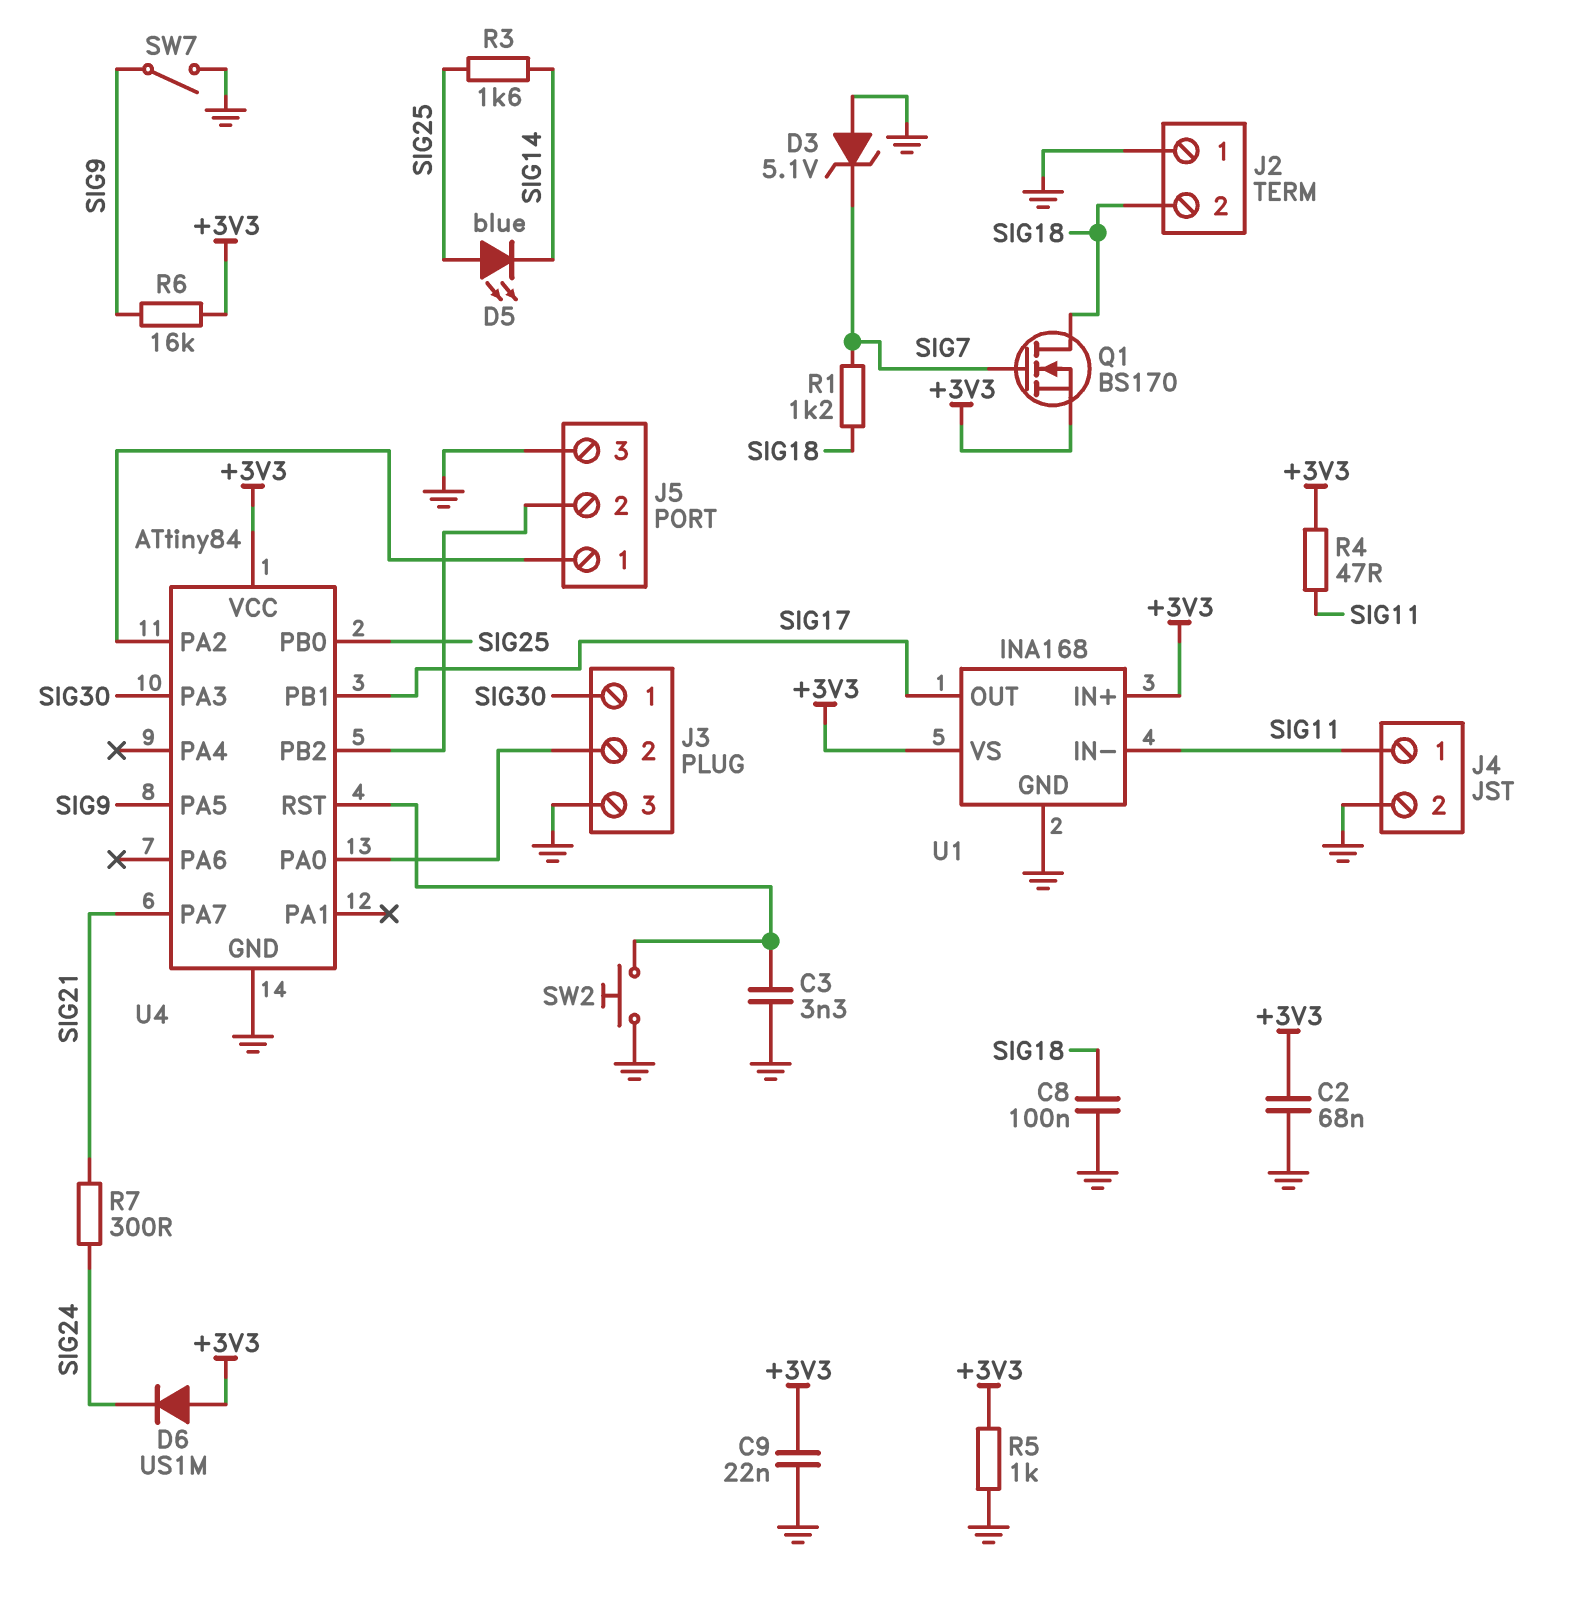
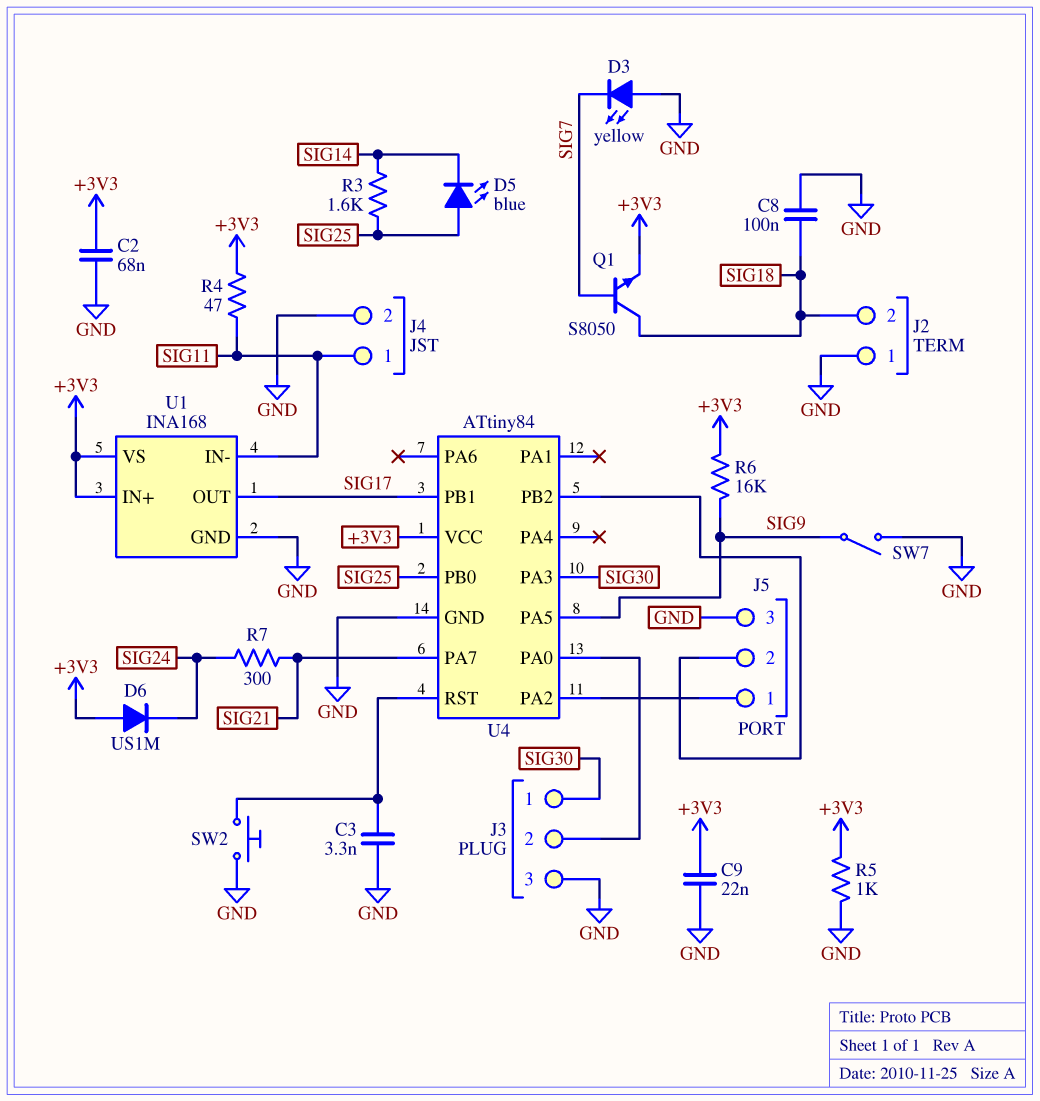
D3: zener 5.1V (A GND, K SIG7) -> LED yellow (A GND, K SIG7)
Q1: NMOS BS170 (G SIG7, D SIG18, S +3V3) -> NPN S8050 (B SIG7, C SIG18, E +3V3)
R1: 1.2k (SIG7, SIG18) -> none

